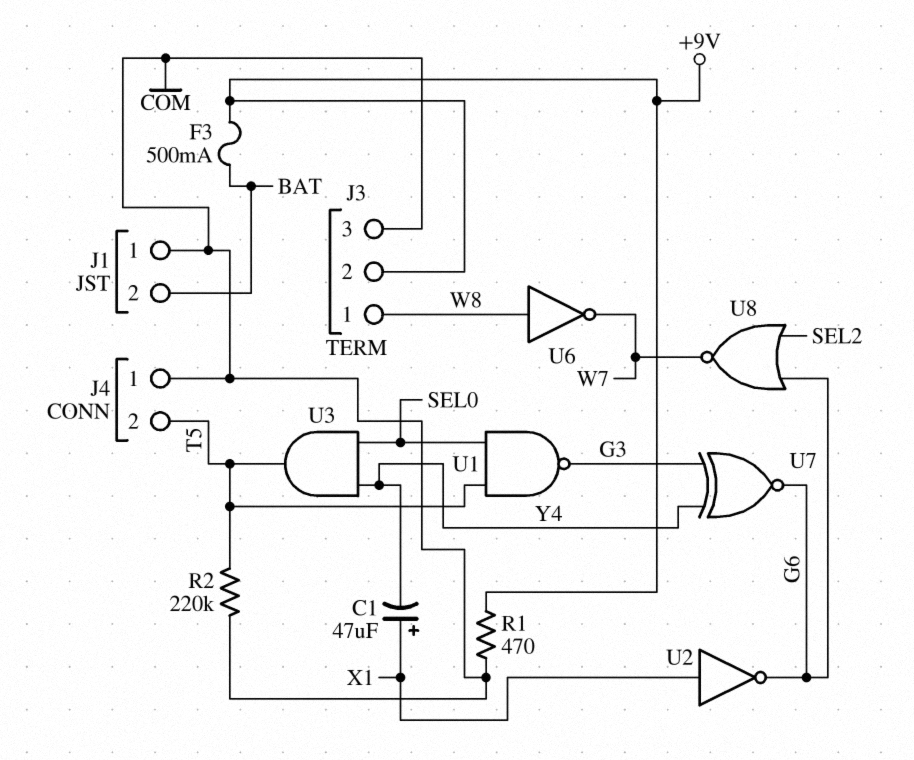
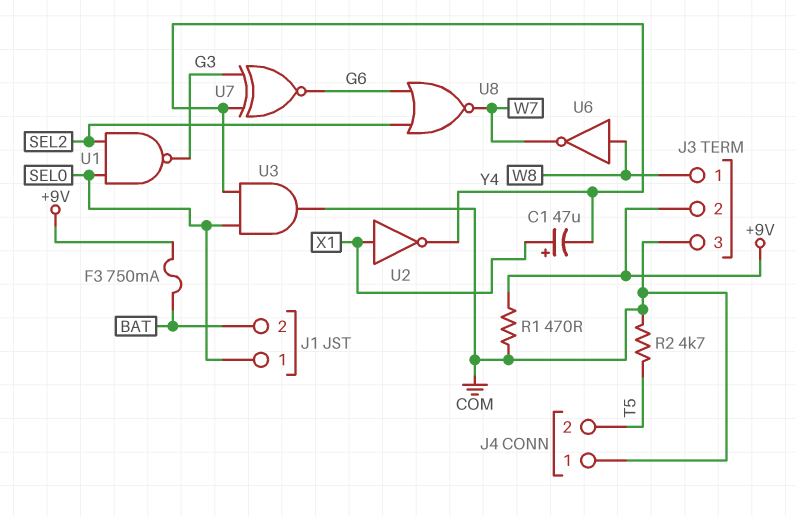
F3: 500mA (+9V, BAT) -> 750mA (+9V, BAT)
J1 pin 1: COM -> SEL0
R2: 220k (COM, T5) -> 4.7k (COM, T5)
U1: NAND (in SEL0, in T5, out G3) -> NAND (in SEL0, in SEL2, out G3)
U2: NOT (in X1, out G6) -> NOT (in X1, out Y4)
U3: AND (in SEL0, in Y4, out T5) -> AND (in SEL0, in Y4, out COM)

